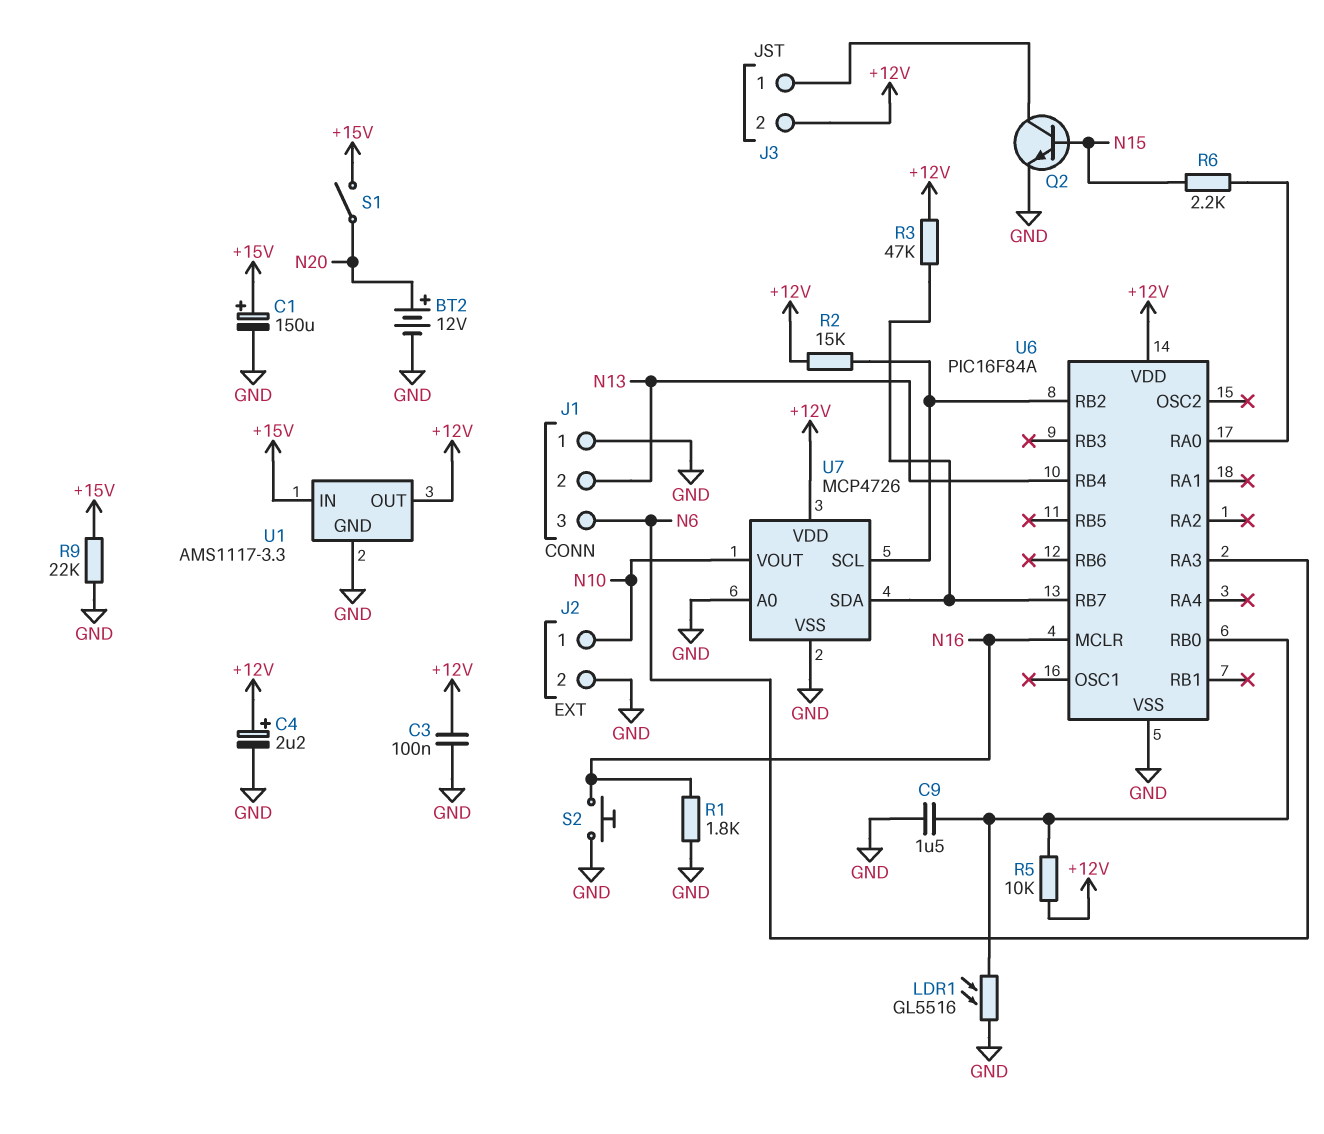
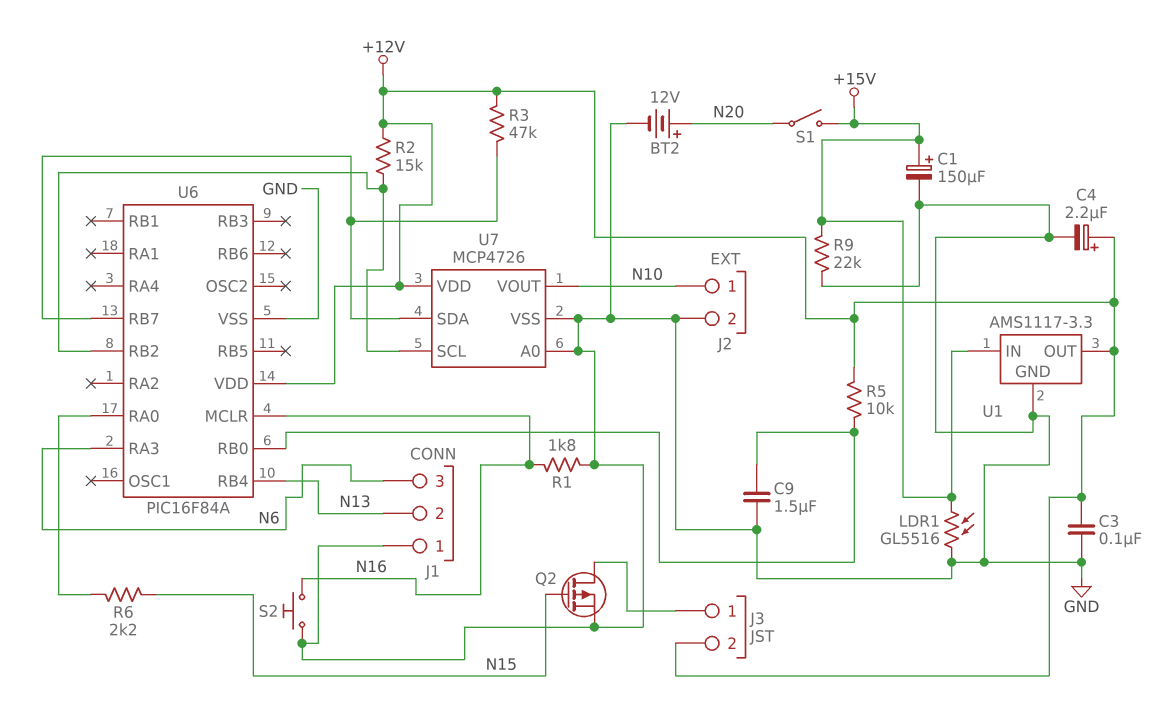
LDR1: GL5516 (GND, U6/RB0) -> GL5516 (+15V, GND)
Q2: NPN (B N15, C J3/1, E GND) -> PMOS (G N15, D J3/1, S GND)

